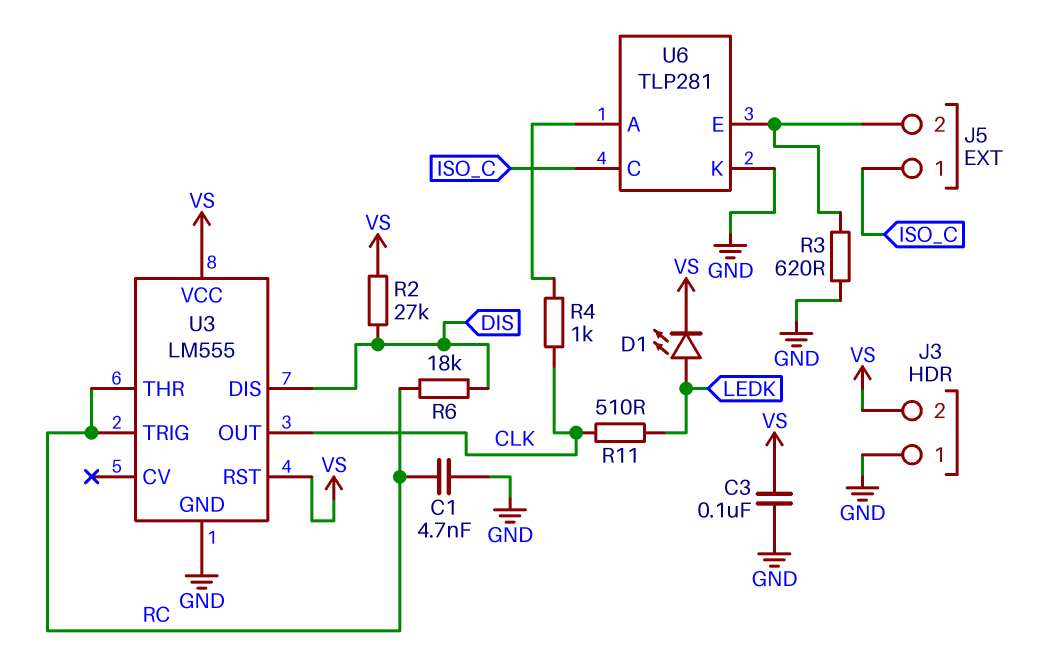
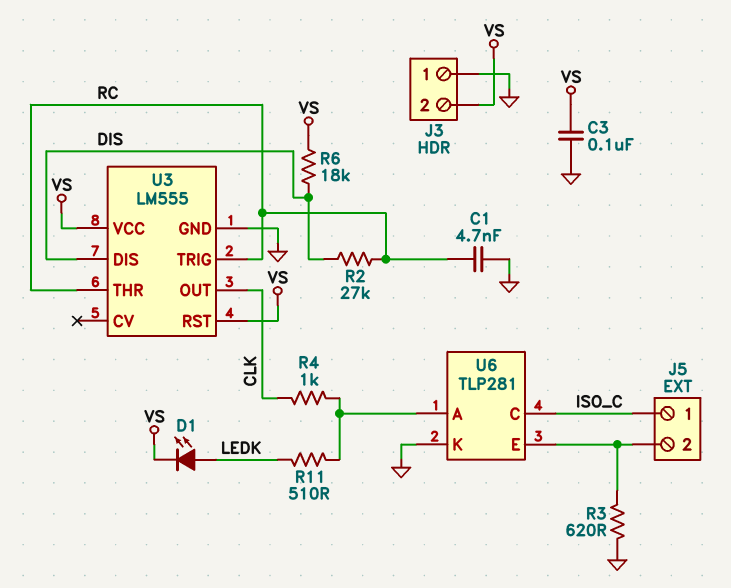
R2: 27k (DIS, VS) -> 27k (DIS, RC)
R6: 18k (DIS, RC) -> 18k (DIS, VS)
R11: 510 (CLK, LEDK) -> 510 (LEDK, U6/A)

